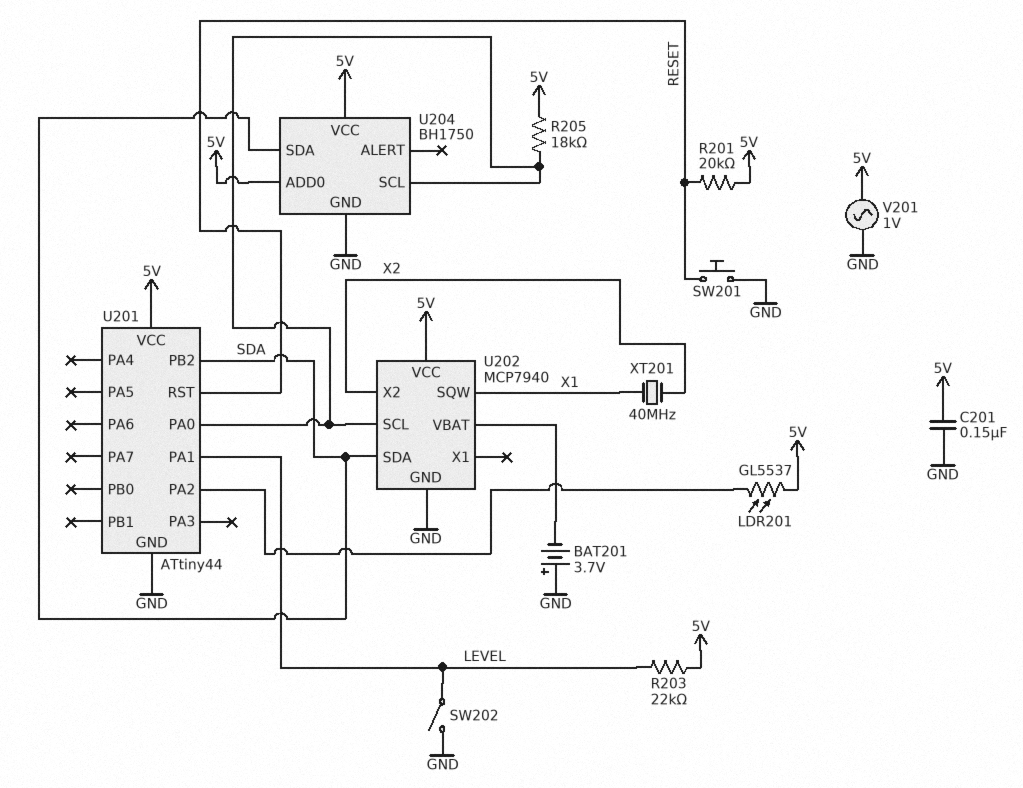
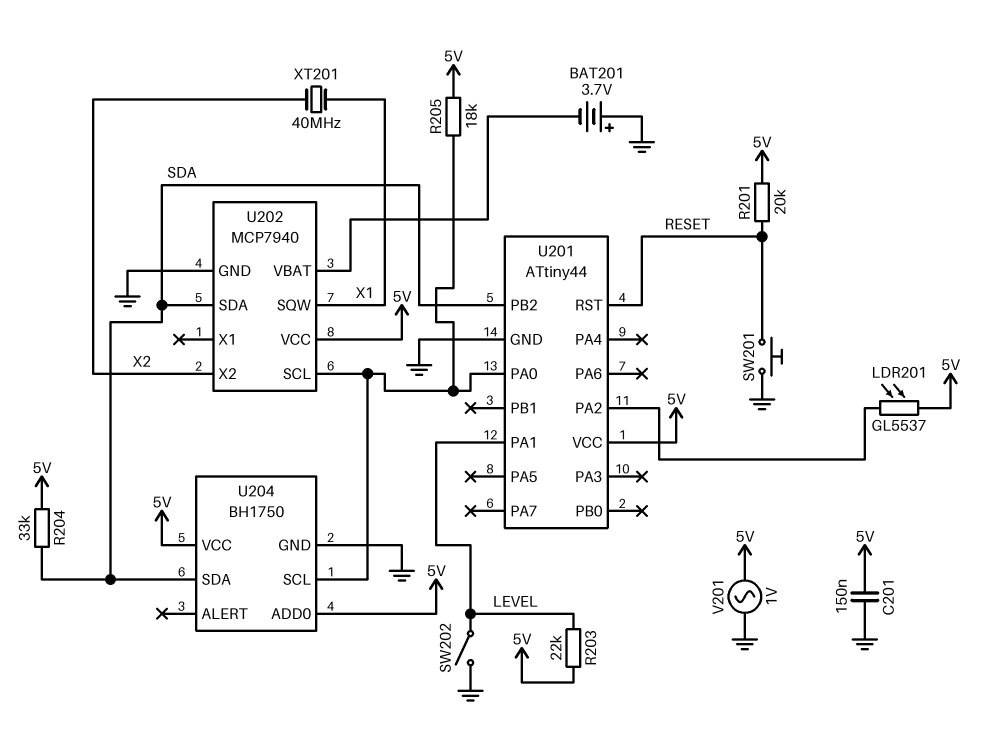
R204: none -> 33k (5V, SDA)

